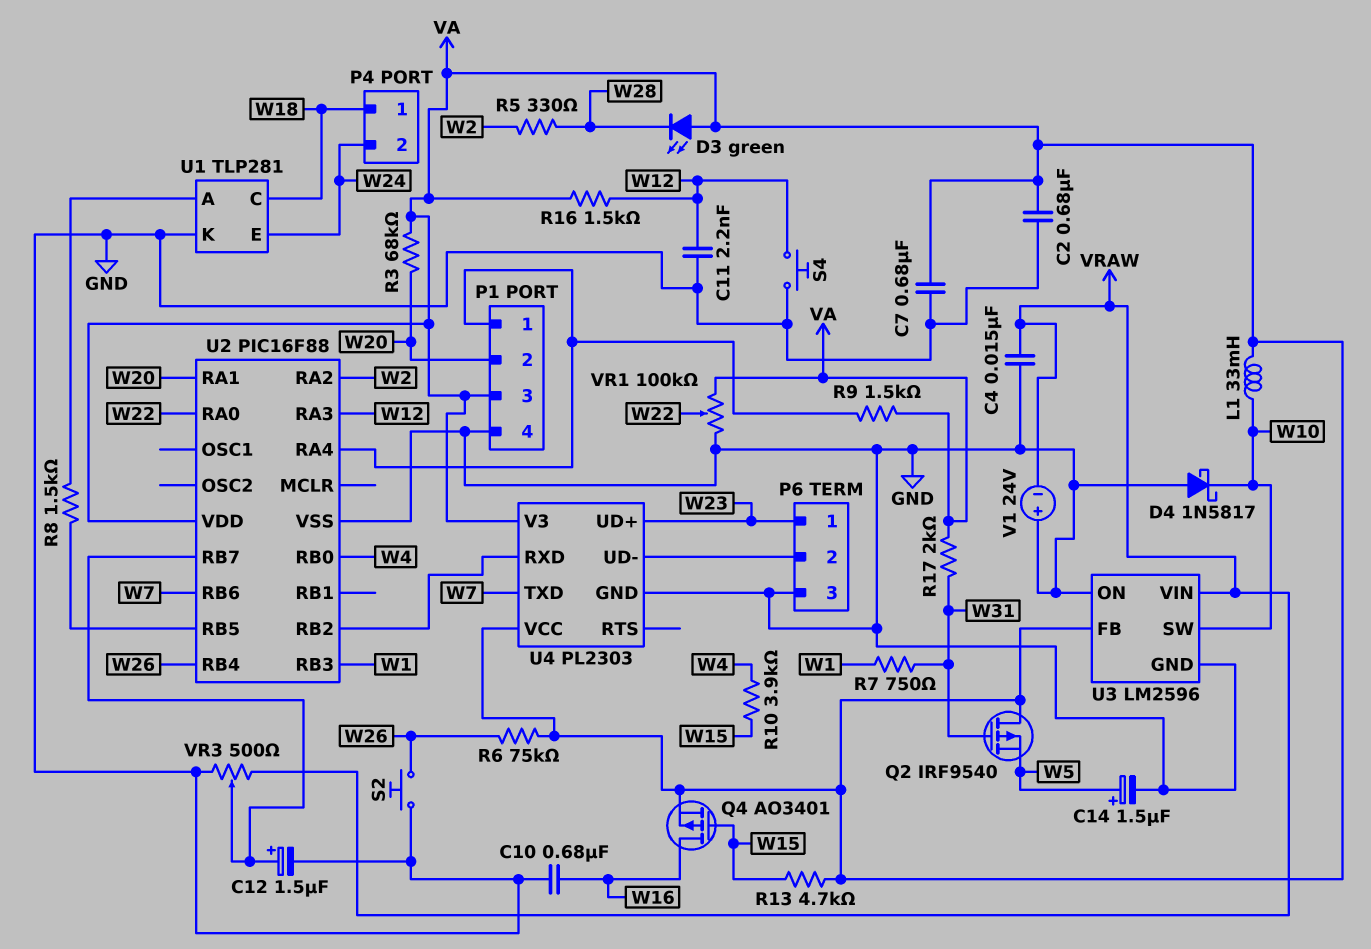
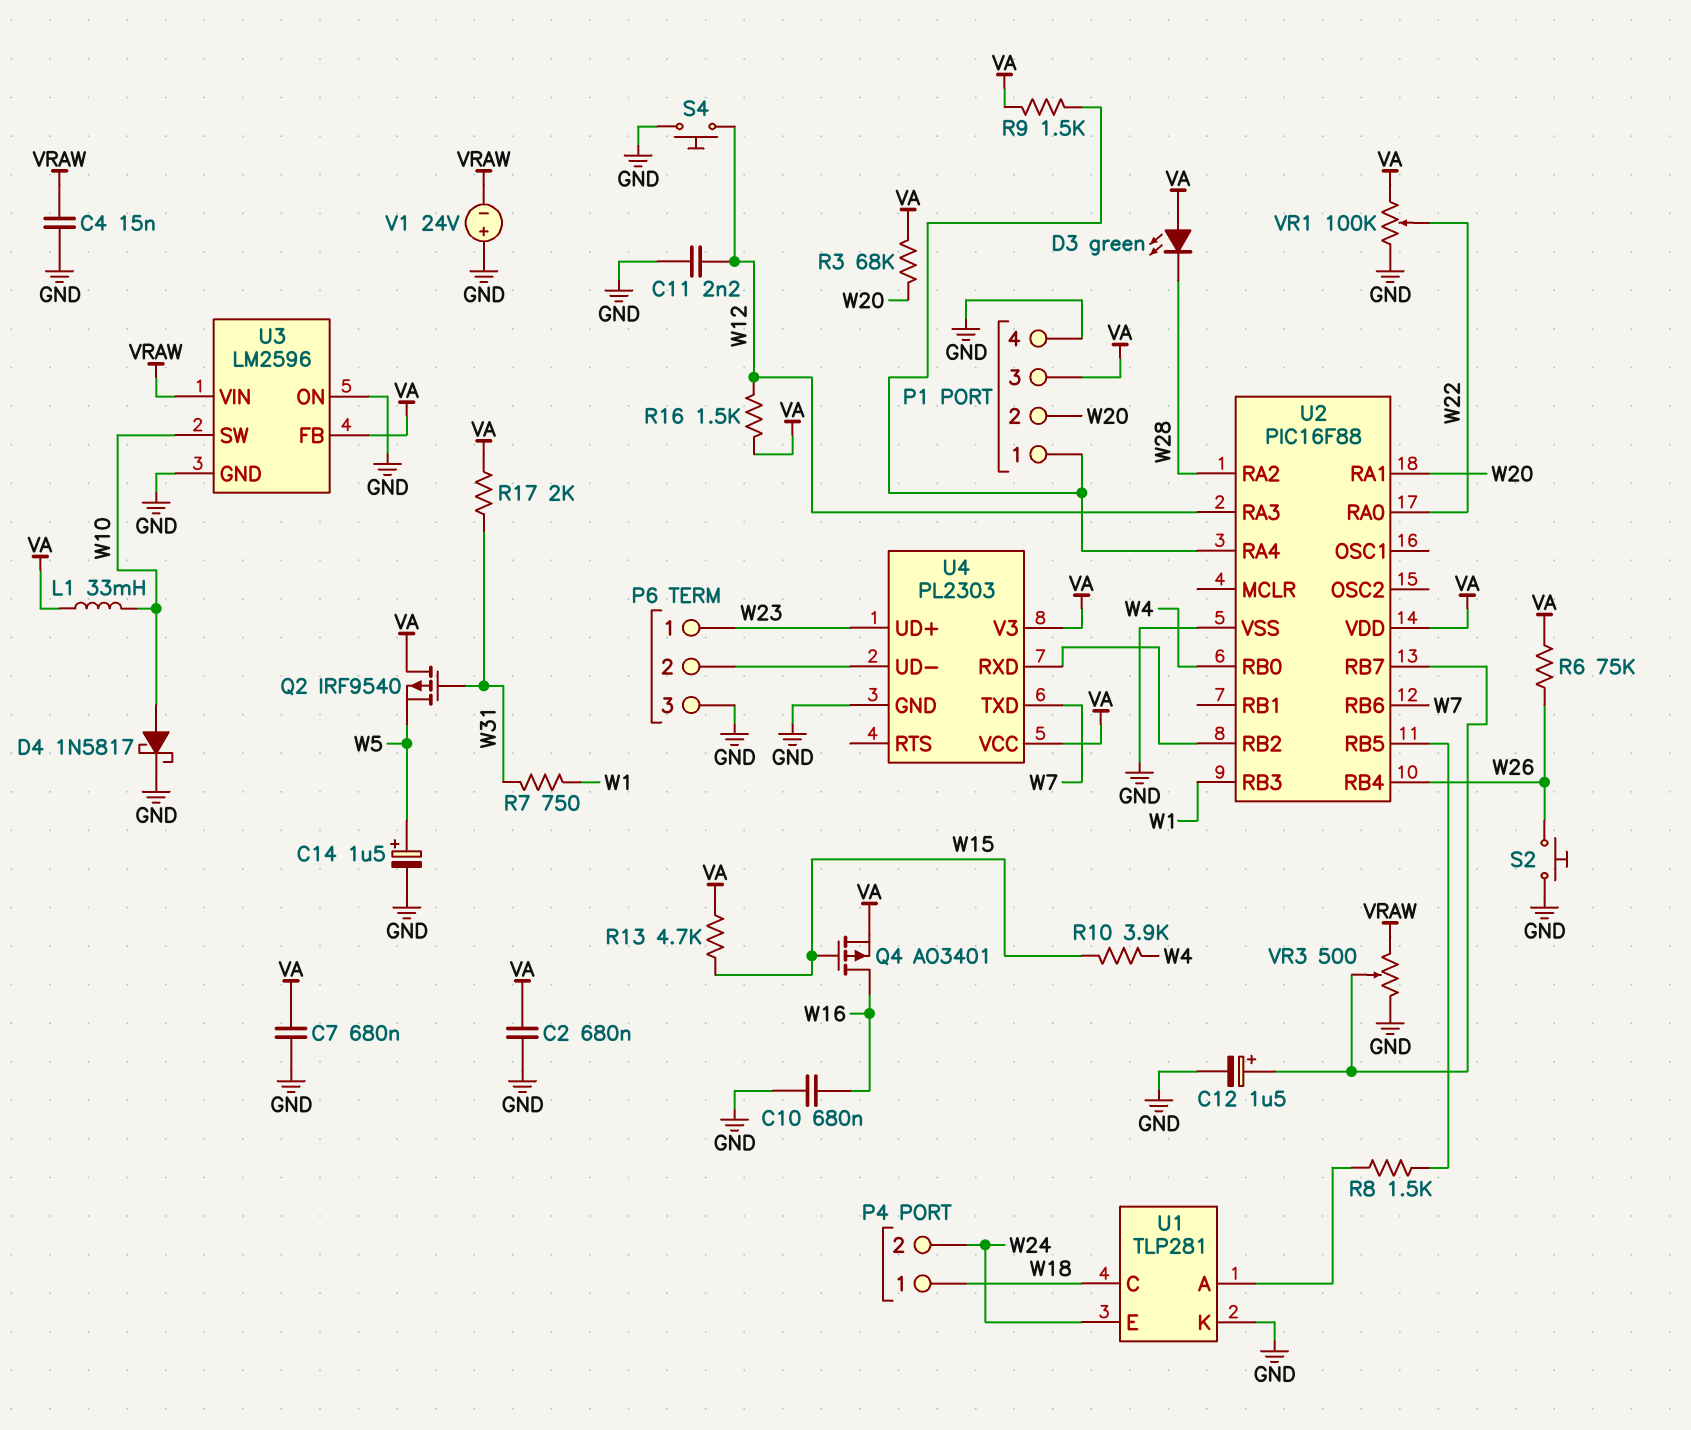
D4: schottky 1N5817 (A GND, K W10) -> schottky 1N5817 (A W10, K GND)
R5: 330 (W2, W28) -> none
U2 pin RA2: W2 -> W28

